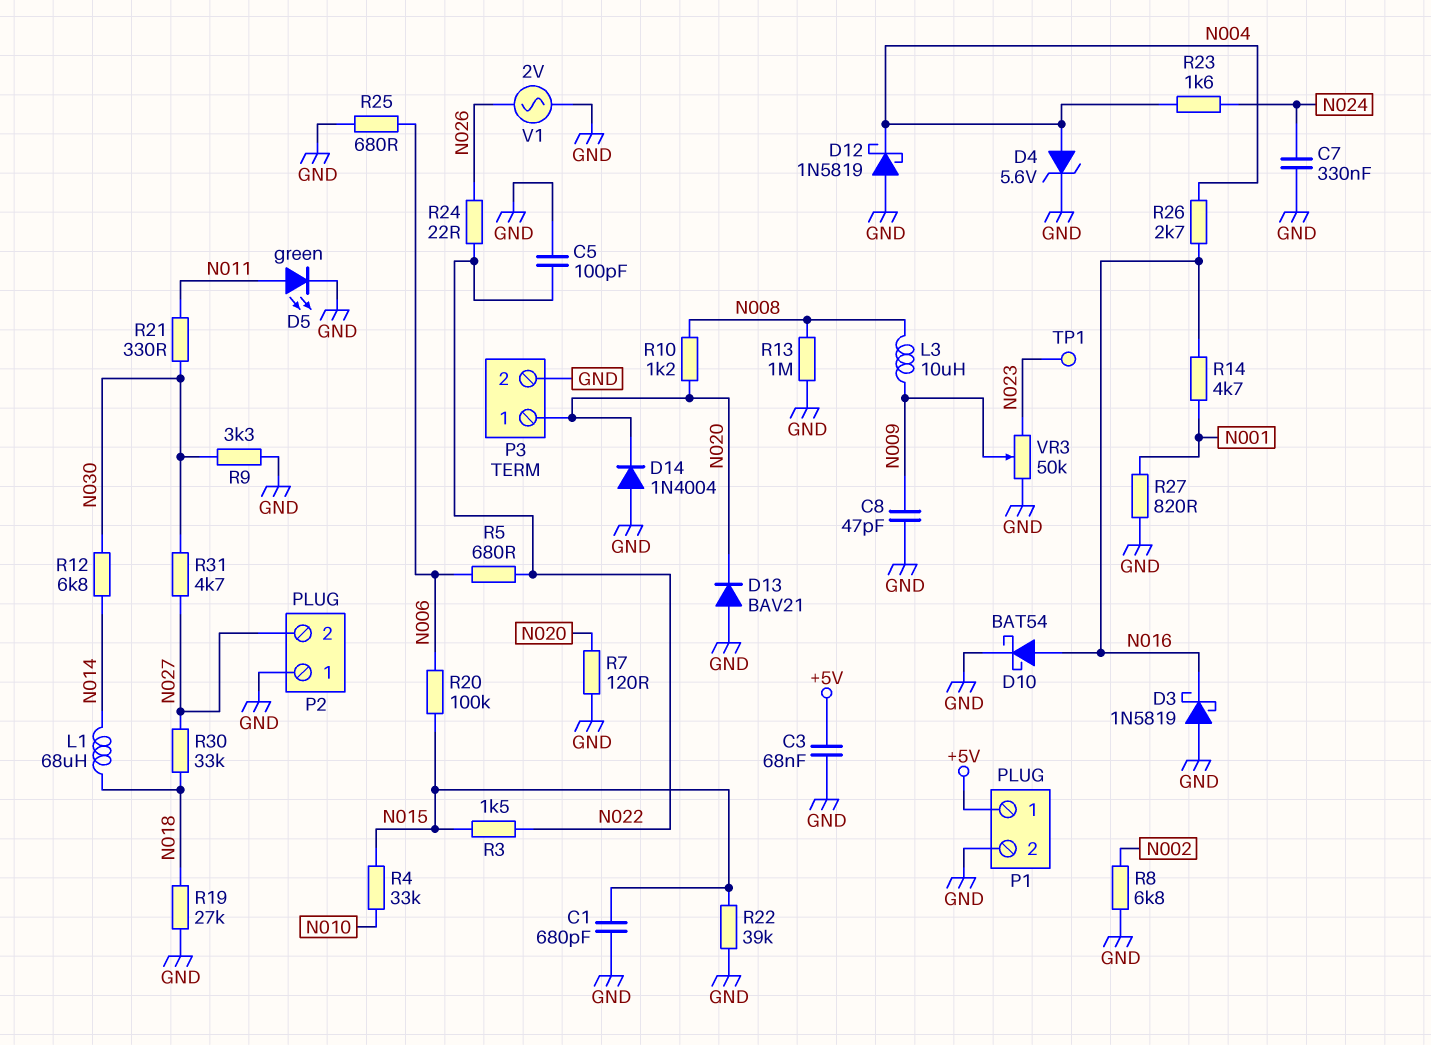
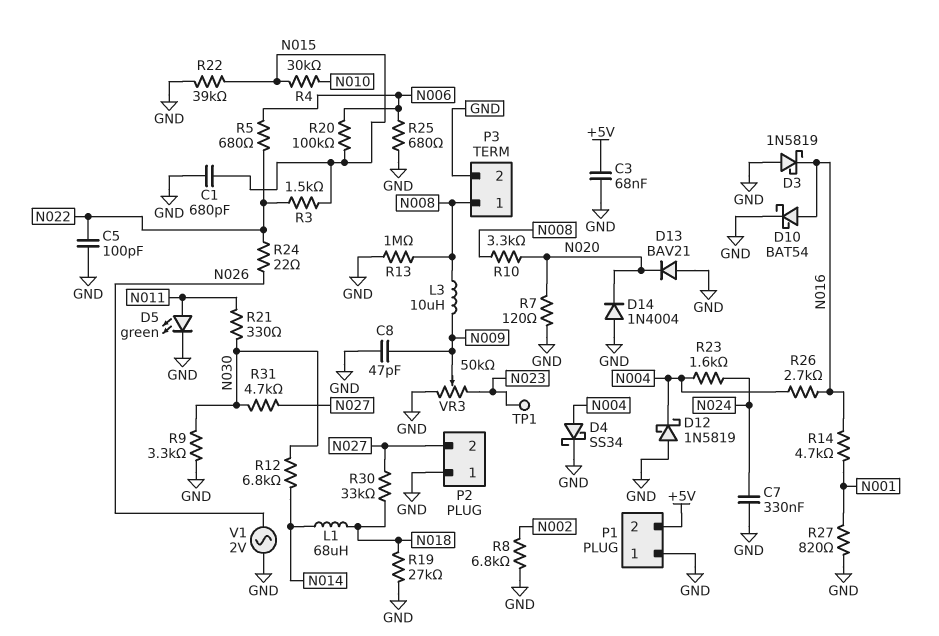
D4: zener 5.6V (A N004, K GND) -> schottky SS34 (A N004, K GND)
P1 pin 1: +5V -> GND
P1 pin 2: GND -> +5V
P3 pin 1: N020 -> N008
R4: 33k (N010, N015) -> 30k (N010, N015)
R10: 1.2k (N008, N020) -> 3.3k (N008, N020)

